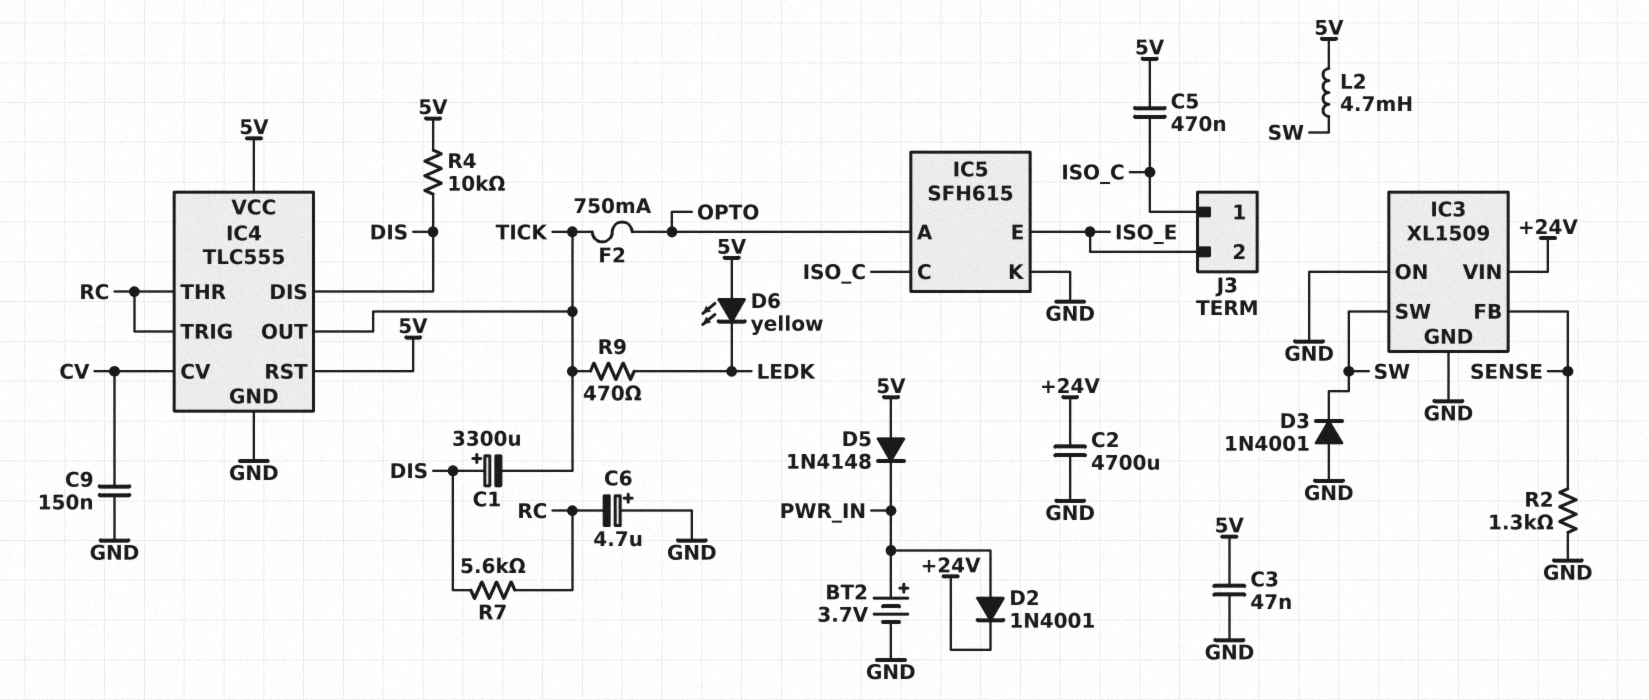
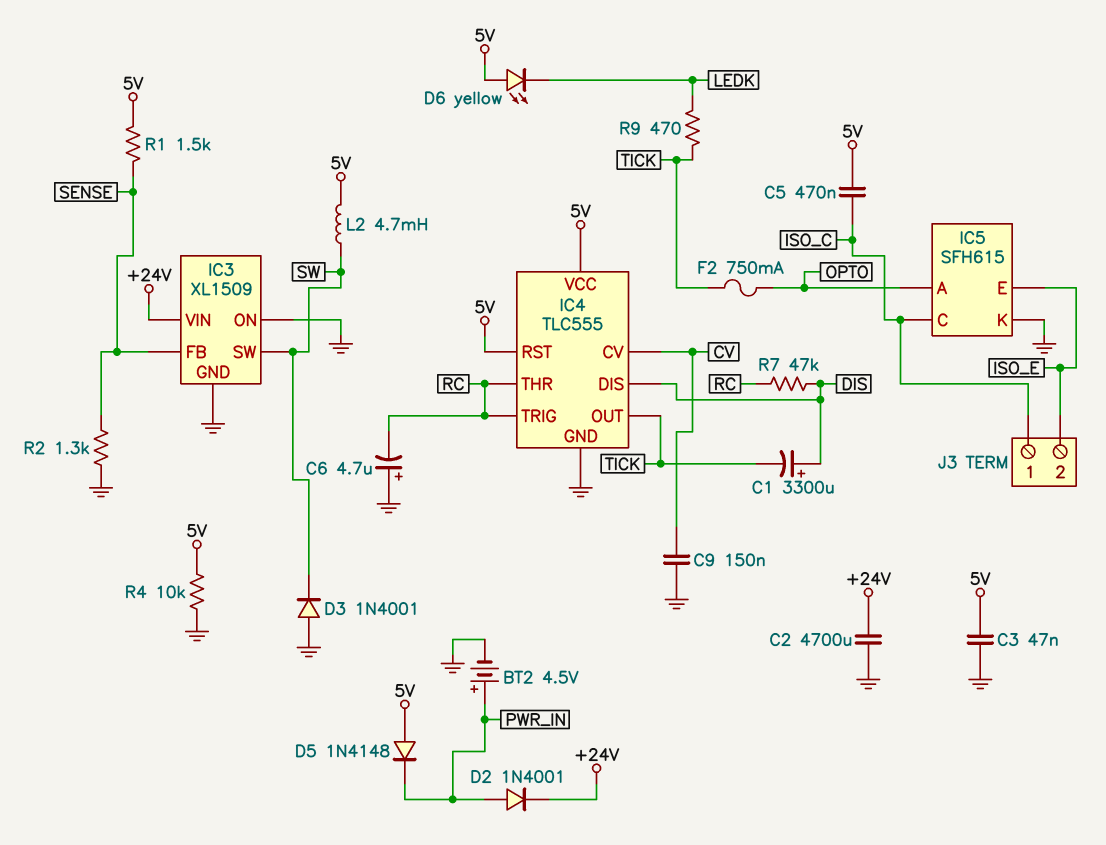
BT2: 3.7V (plus PWR_IN, minus GND) -> 4.5V (plus PWR_IN, minus GND)
R1: none -> 1.5k (5V, SENSE)
R4: 10k (5V, DIS) -> 10k (5V, GND)
R7: 5.6k (DIS, RC) -> 47k (DIS, RC)

